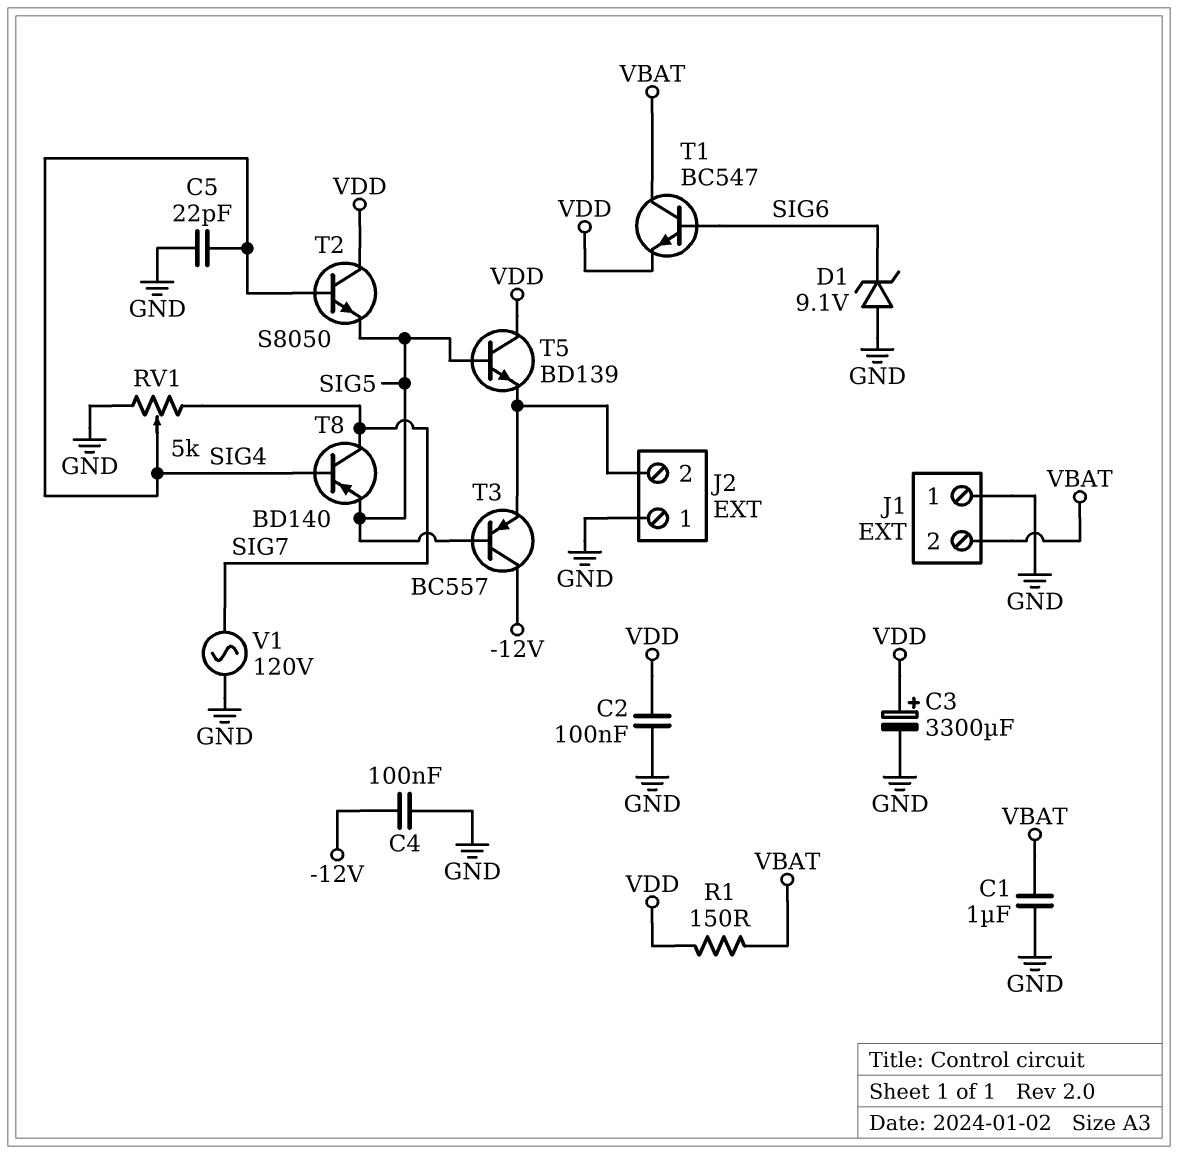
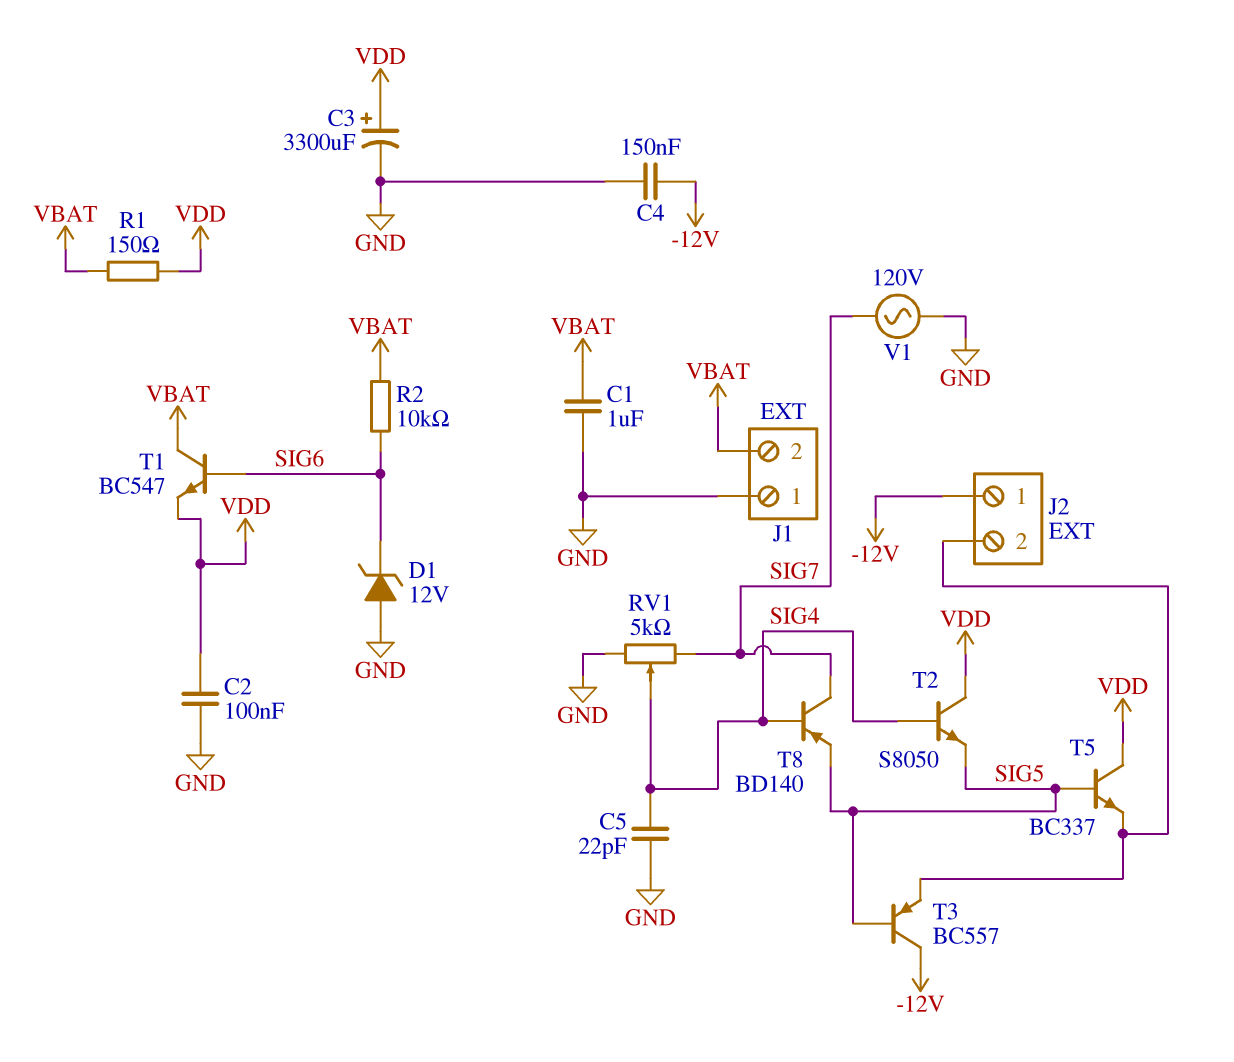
C4: 100nF (-12V, GND) -> 150nF (-12V, GND)
D1: zener 9.1V (A GND, K SIG6) -> zener 12V (A GND, K SIG6)
J2 pin 1: GND -> -12V
R2: none -> 10k (SIG6, VBAT)
T5: NPN BD139 (B SIG5, C VDD, E J2/2) -> NPN BC337 (B SIG5, C VDD, E J2/2)

